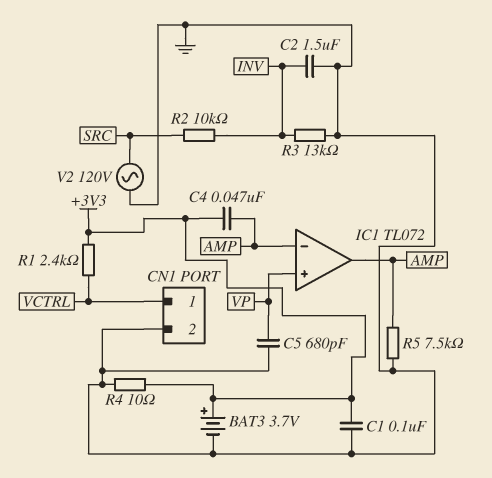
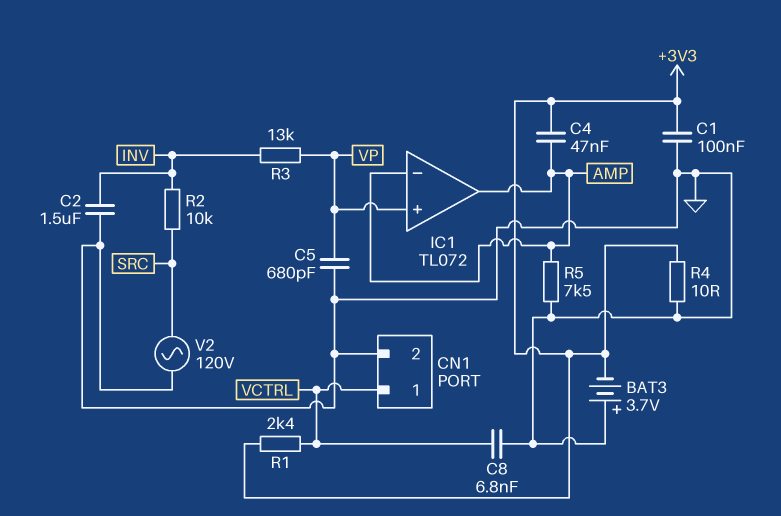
BAT3: 3.7V (plus +3V3, minus GND) -> 3.7V (plus GND, minus +3V3)
C8: none -> 6.8nF (GND, VCTRL)
R3: 13k (GND, INV) -> 13k (INV, VP)

